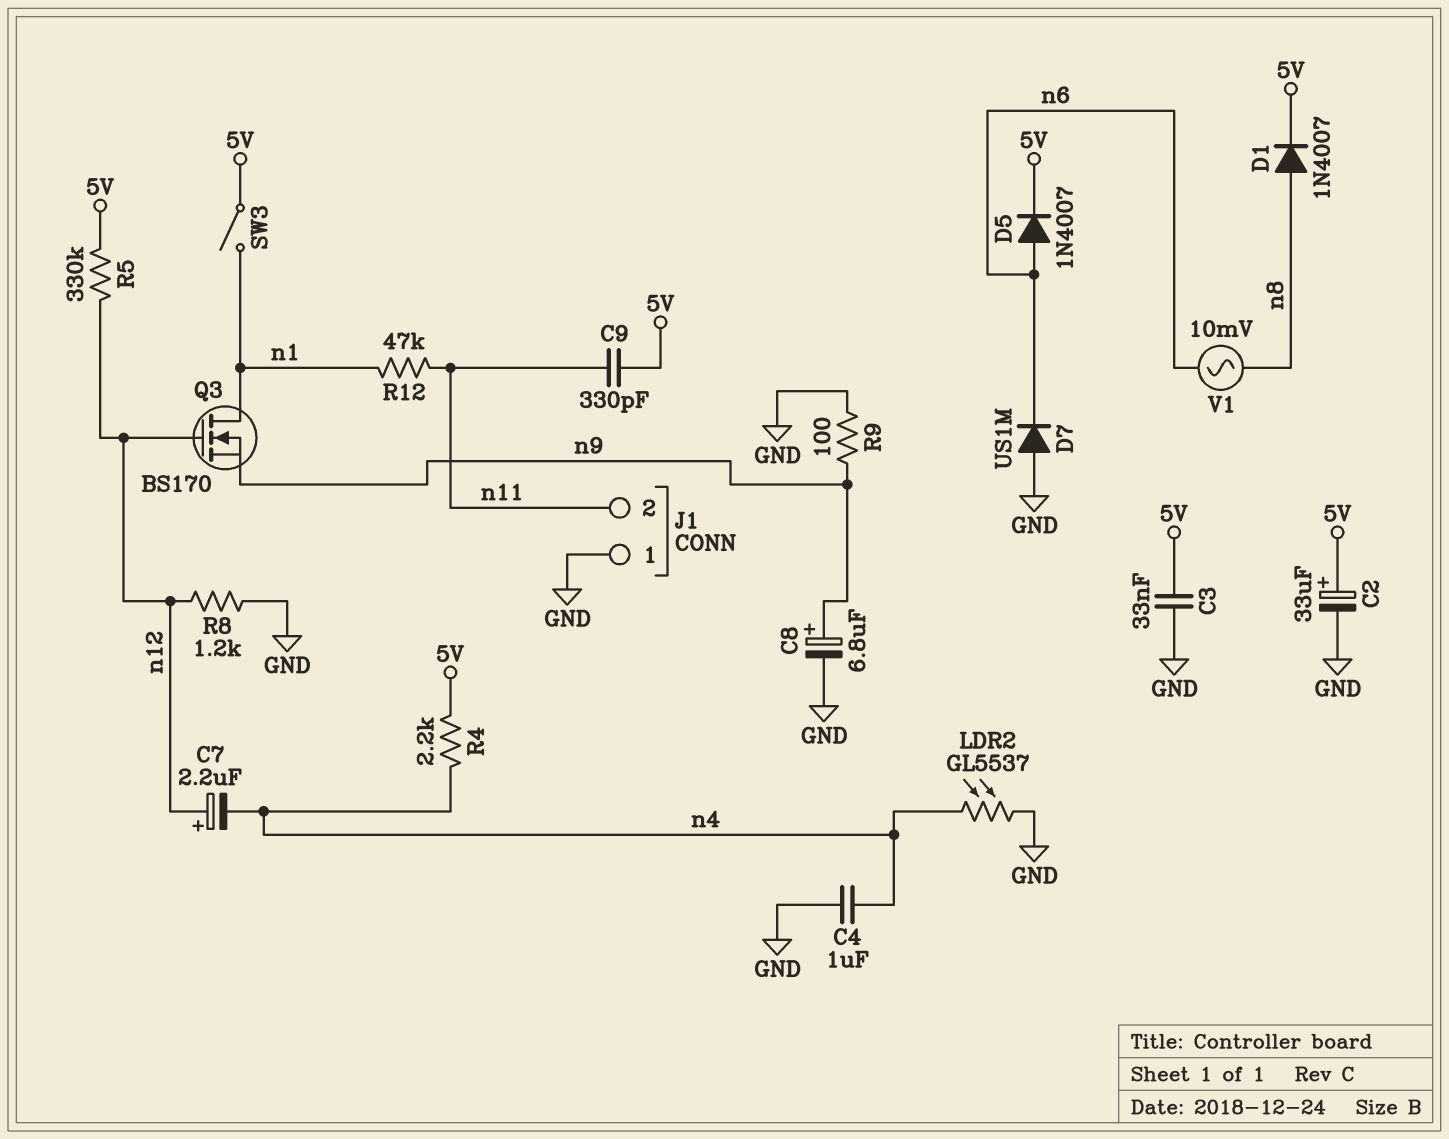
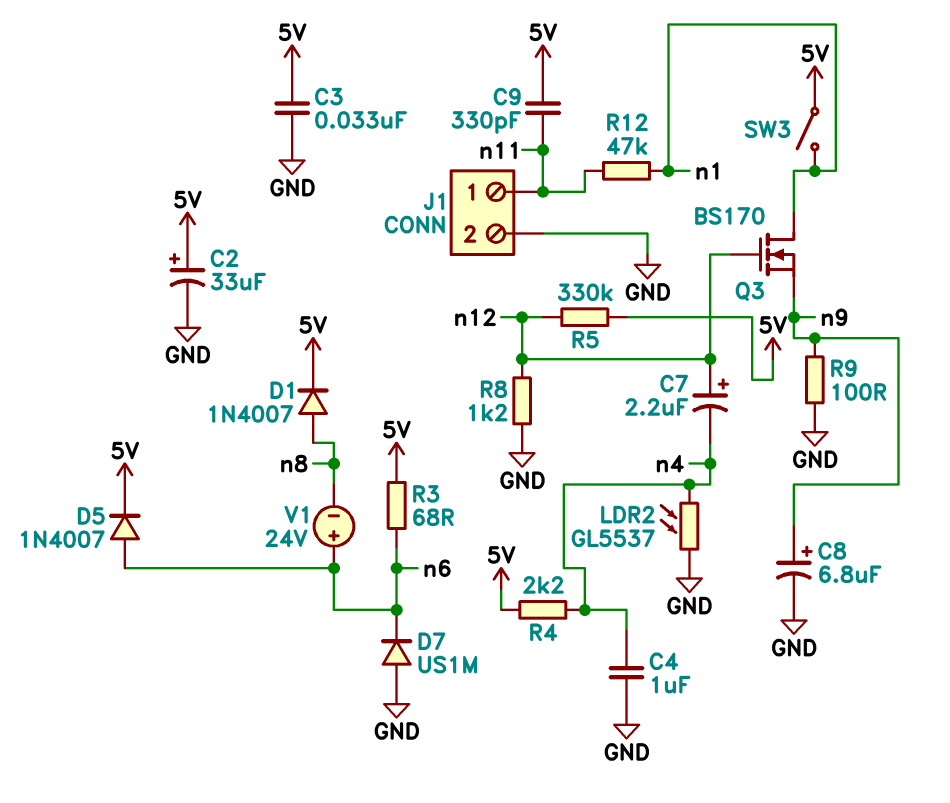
J1 pin 1: GND -> n11
J1 pin 2: n11 -> GND
R3: none -> 68 (5V, n6)
V1: AC 10mV (n6, n8) -> 24V (plus n6, minus n8)

